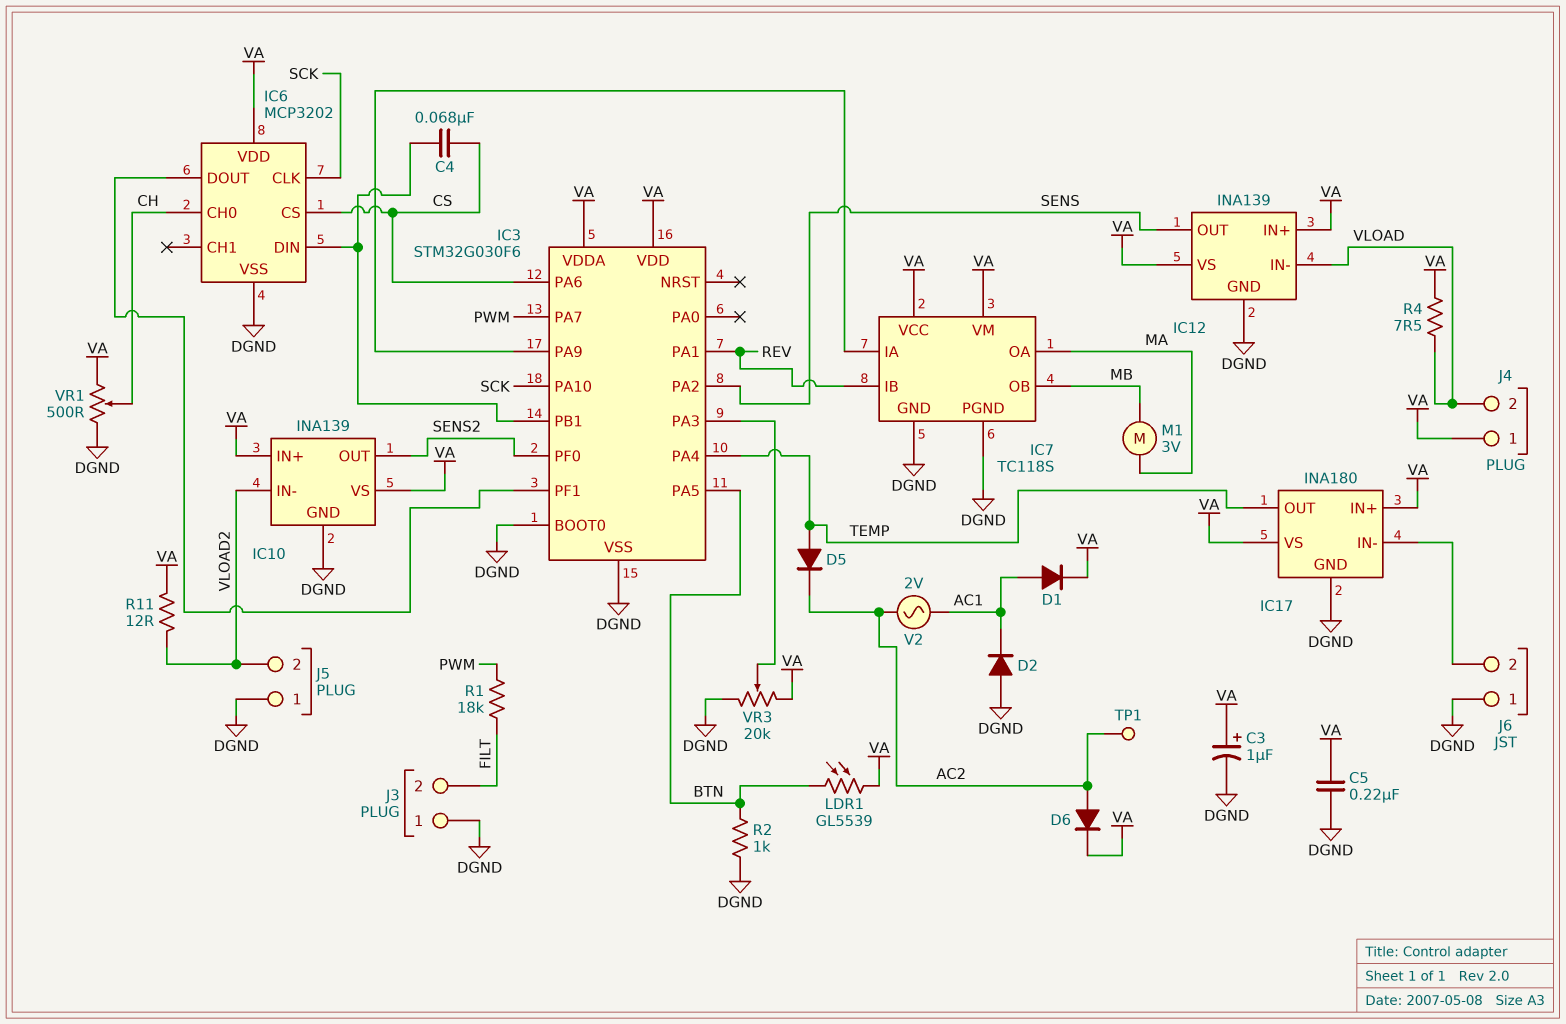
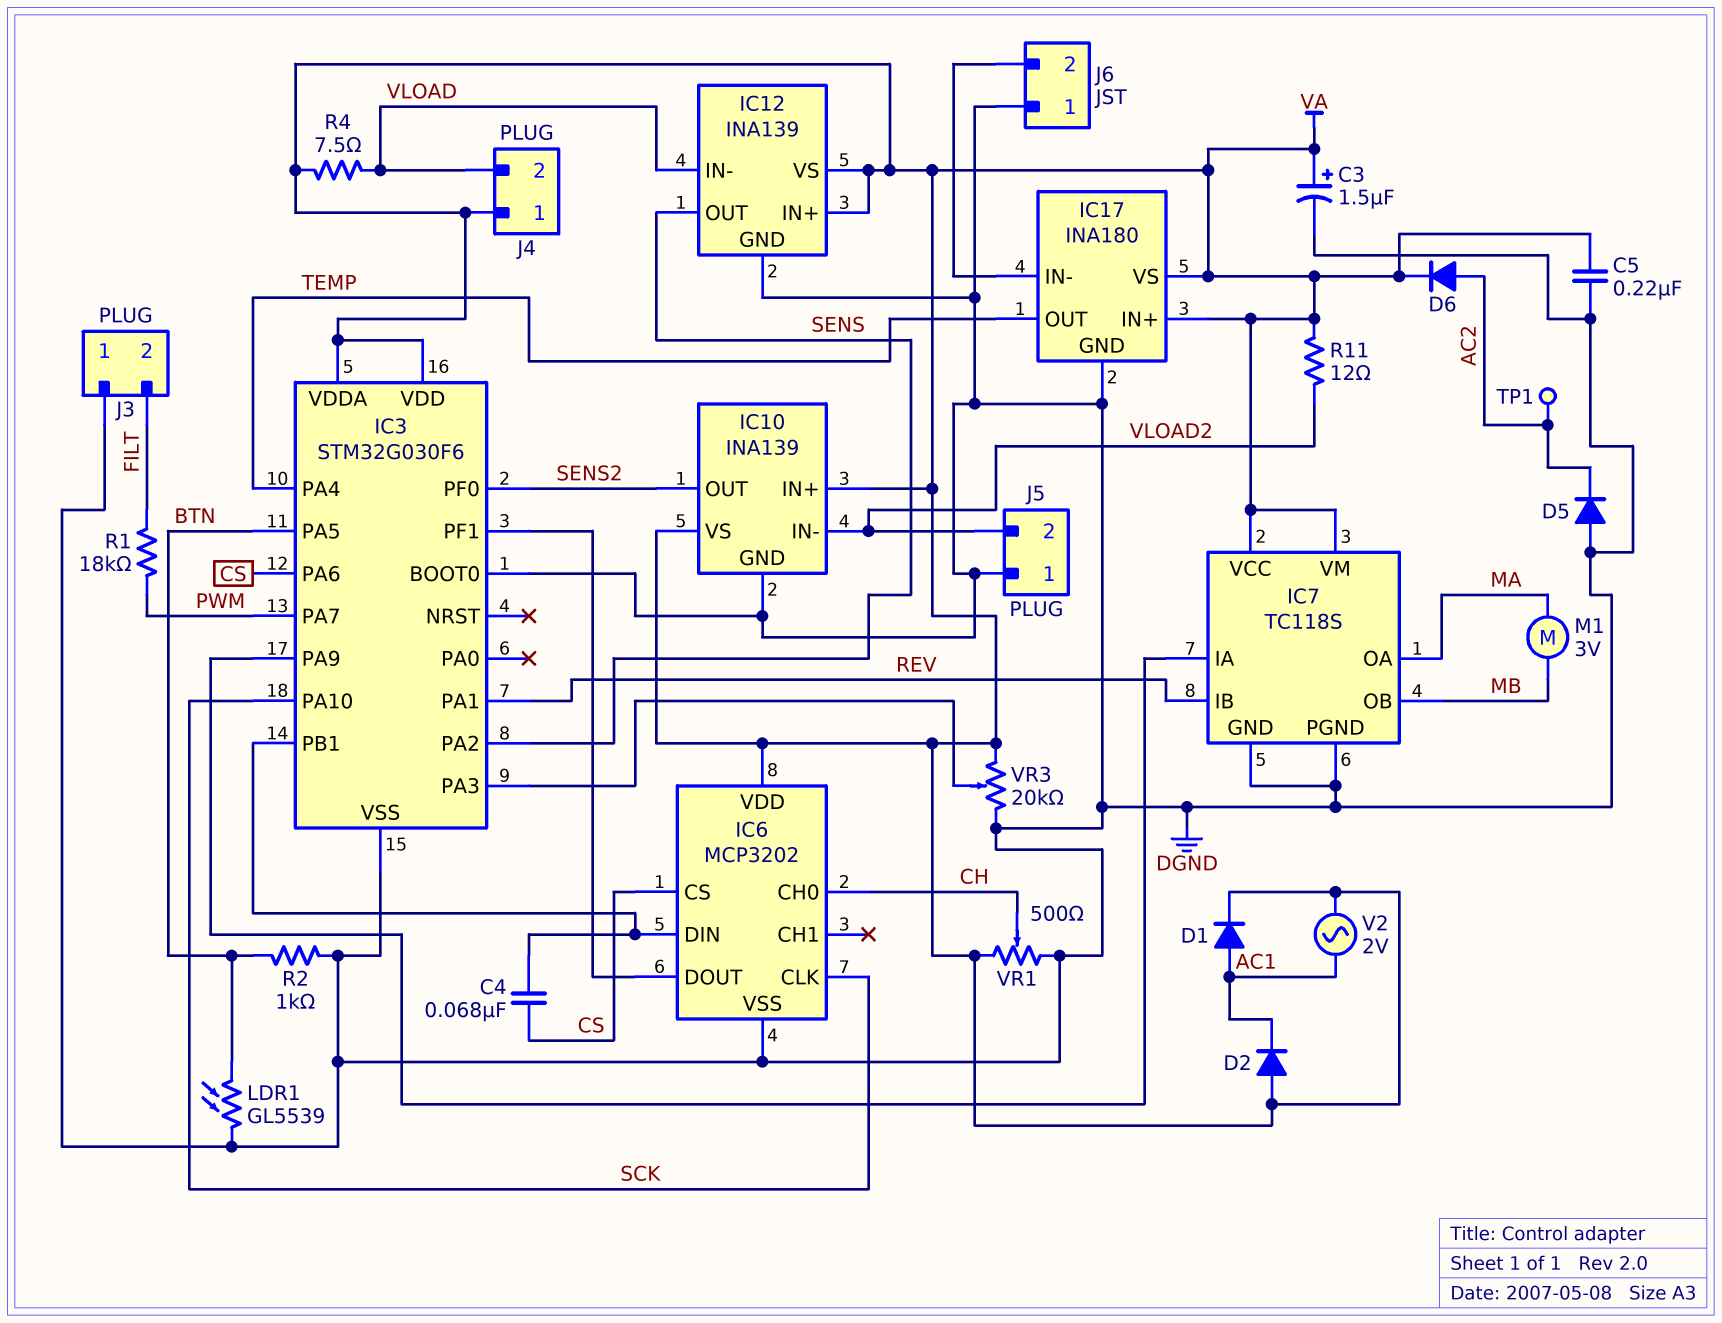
C3: 1uF (plus VA, minus DGND) -> 1.5uF (plus VA, minus DGND)
D2: diode (A DGND, K AC1) -> diode (A VA, K AC1)
D5: diode (A TEMP, K AC2) -> diode (A DGND, K AC2)
LDR1: GL5539 (BTN, VA) -> GL5539 (BTN, DGND)
V2: AC 2V (AC1, AC2) -> AC 2V (AC1, VA)

